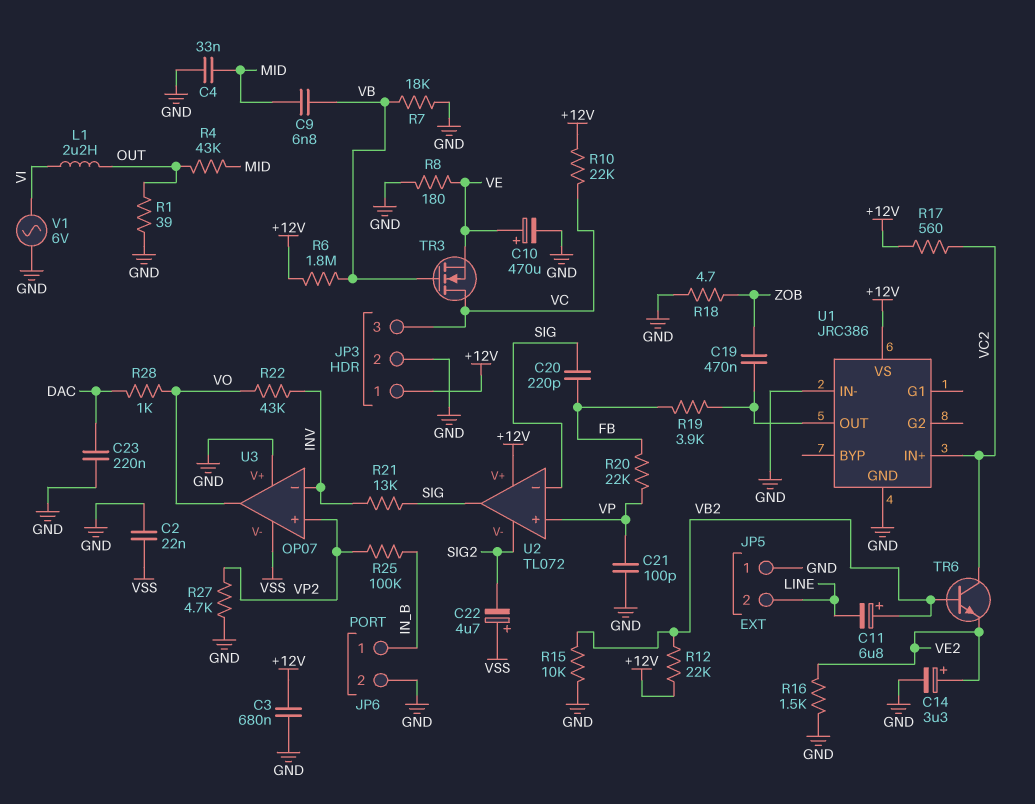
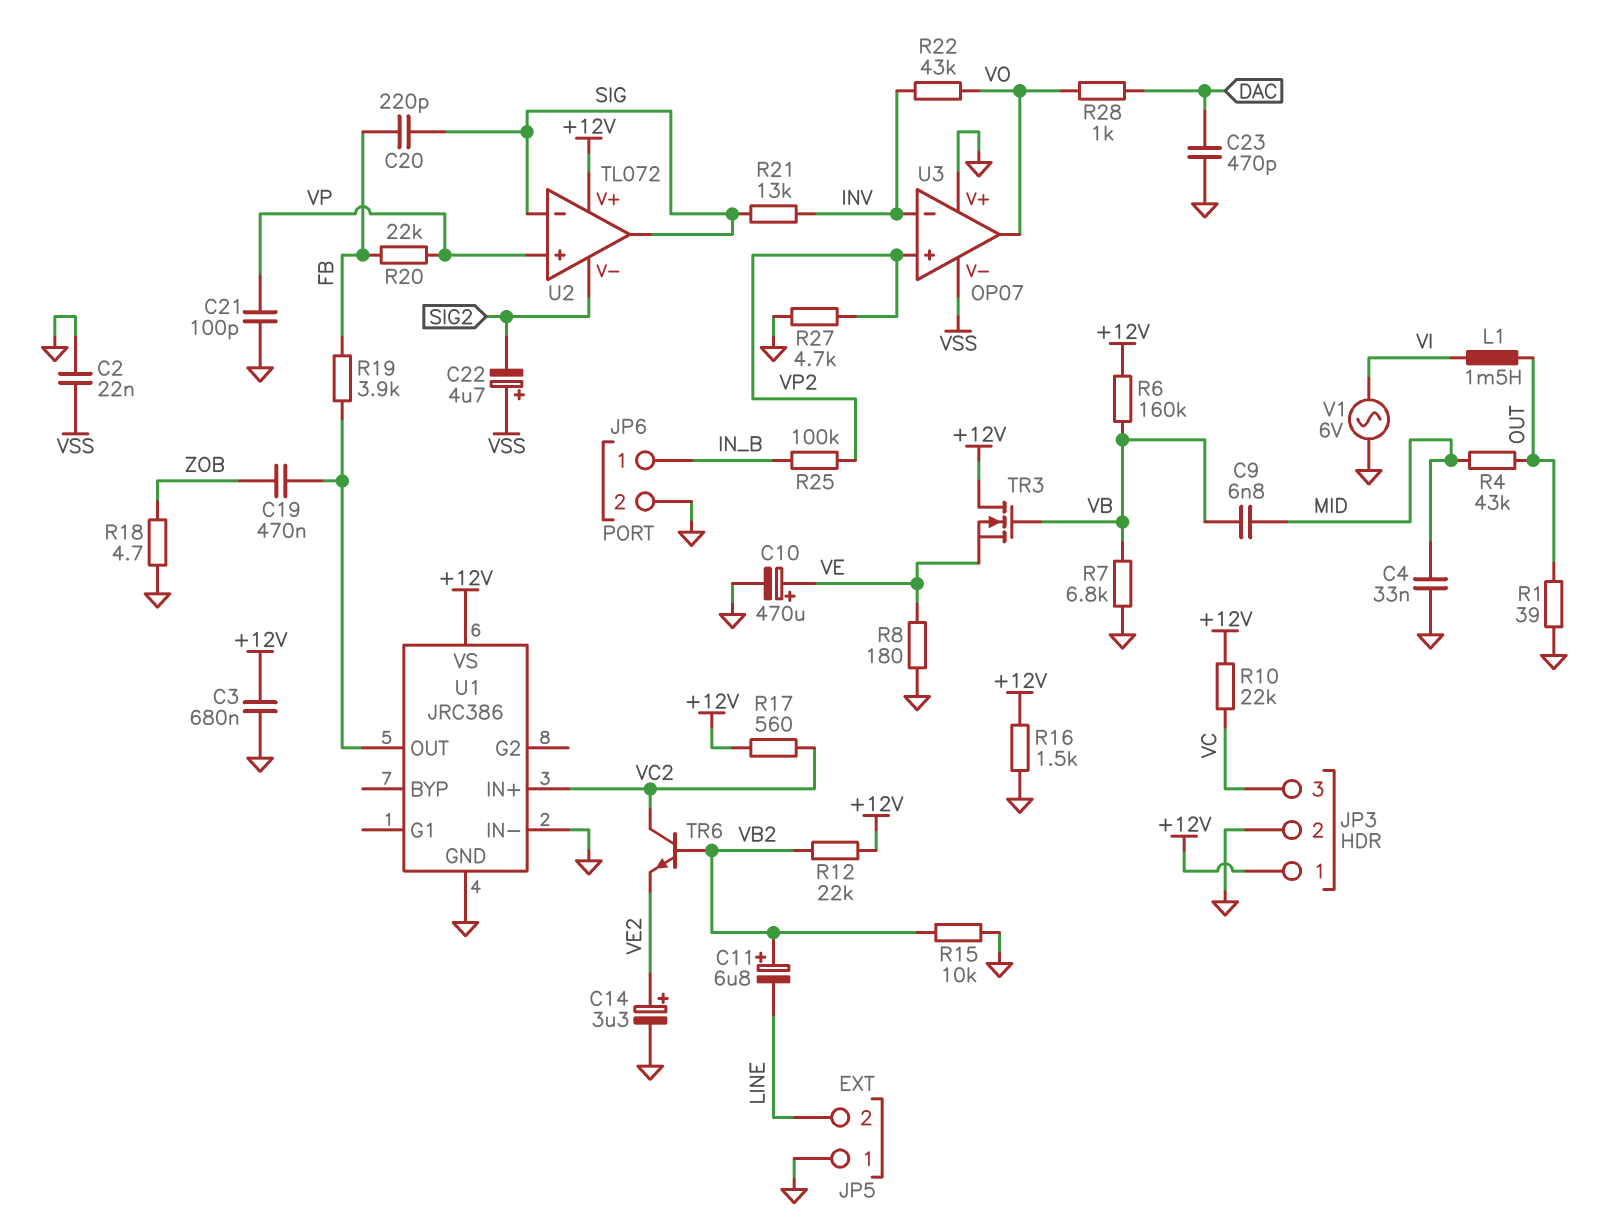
C23: 220nF (DAC, GND) -> 470pF (DAC, GND)
L1: 2.2uH (OUT, VI) -> 1.5mH (OUT, VI)
R6: 1.8M (+12V, VB) -> 160k (+12V, VB)
R7: 18k (GND, VB) -> 6.8k (GND, VB)
R16: 1.5k (GND, VE2) -> 1.5k (+12V, GND)
TR3: NMOS (G VB, D VC, S VE) -> NMOS (G VB, D +12V, S VE)

